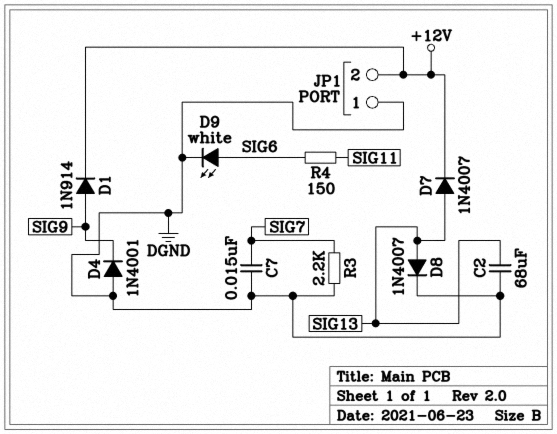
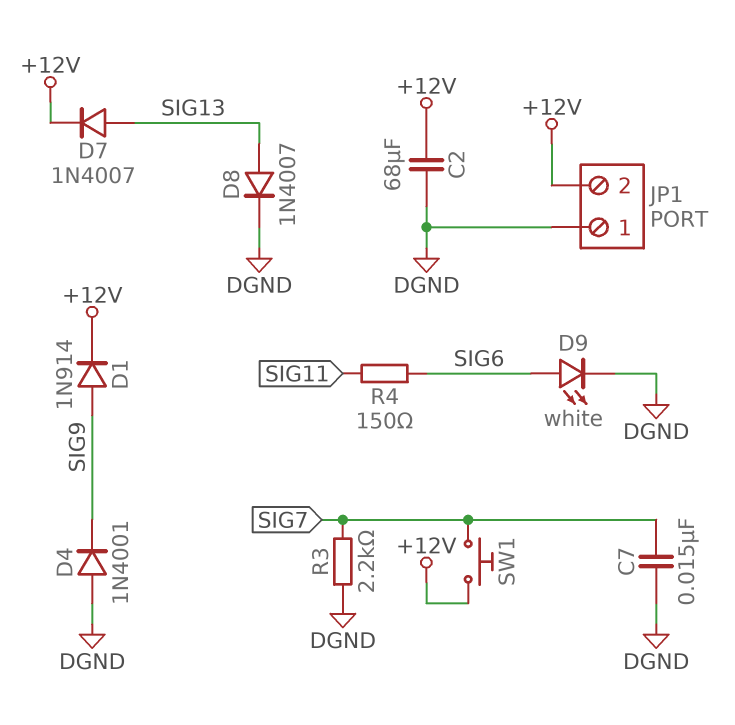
C2: 68uF (DGND, SIG13) -> 68uF (+12V, DGND)
SW1: none -> button (+12V, SIG7)

